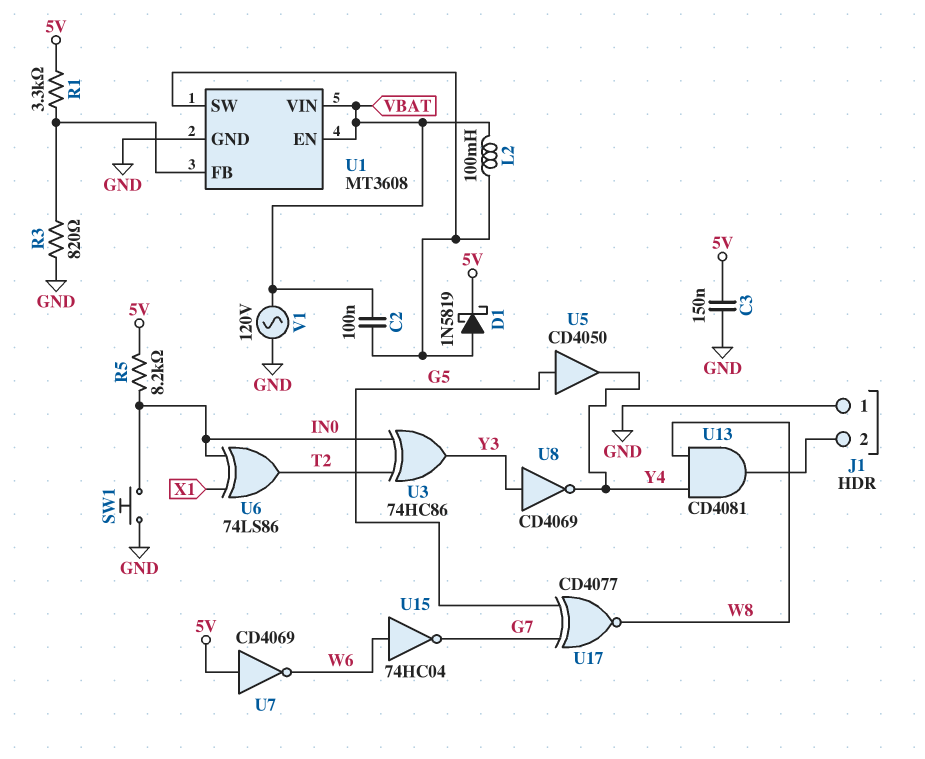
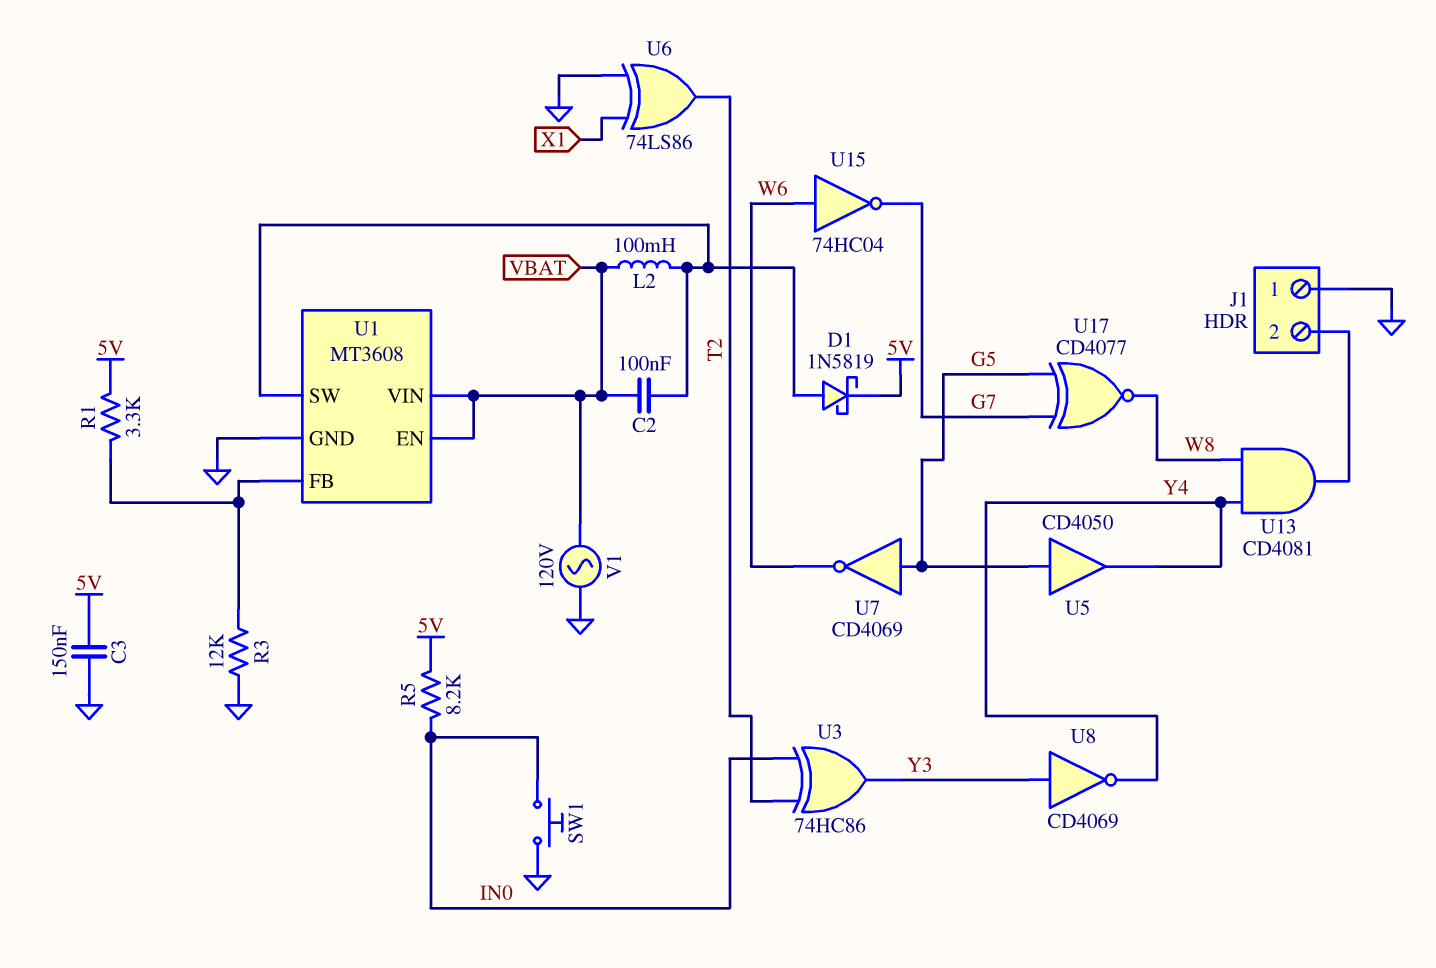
R3: 820 (GND, U1/FB) -> 12k (GND, U1/FB)
U6: XOR 74LS86 (in IN0, in X1, out T2) -> XOR 74LS86 (in GND, in X1, out T2)
U7: NOT CD4069 (in 5V, out W6) -> NOT CD4069 (in G5, out W6)

